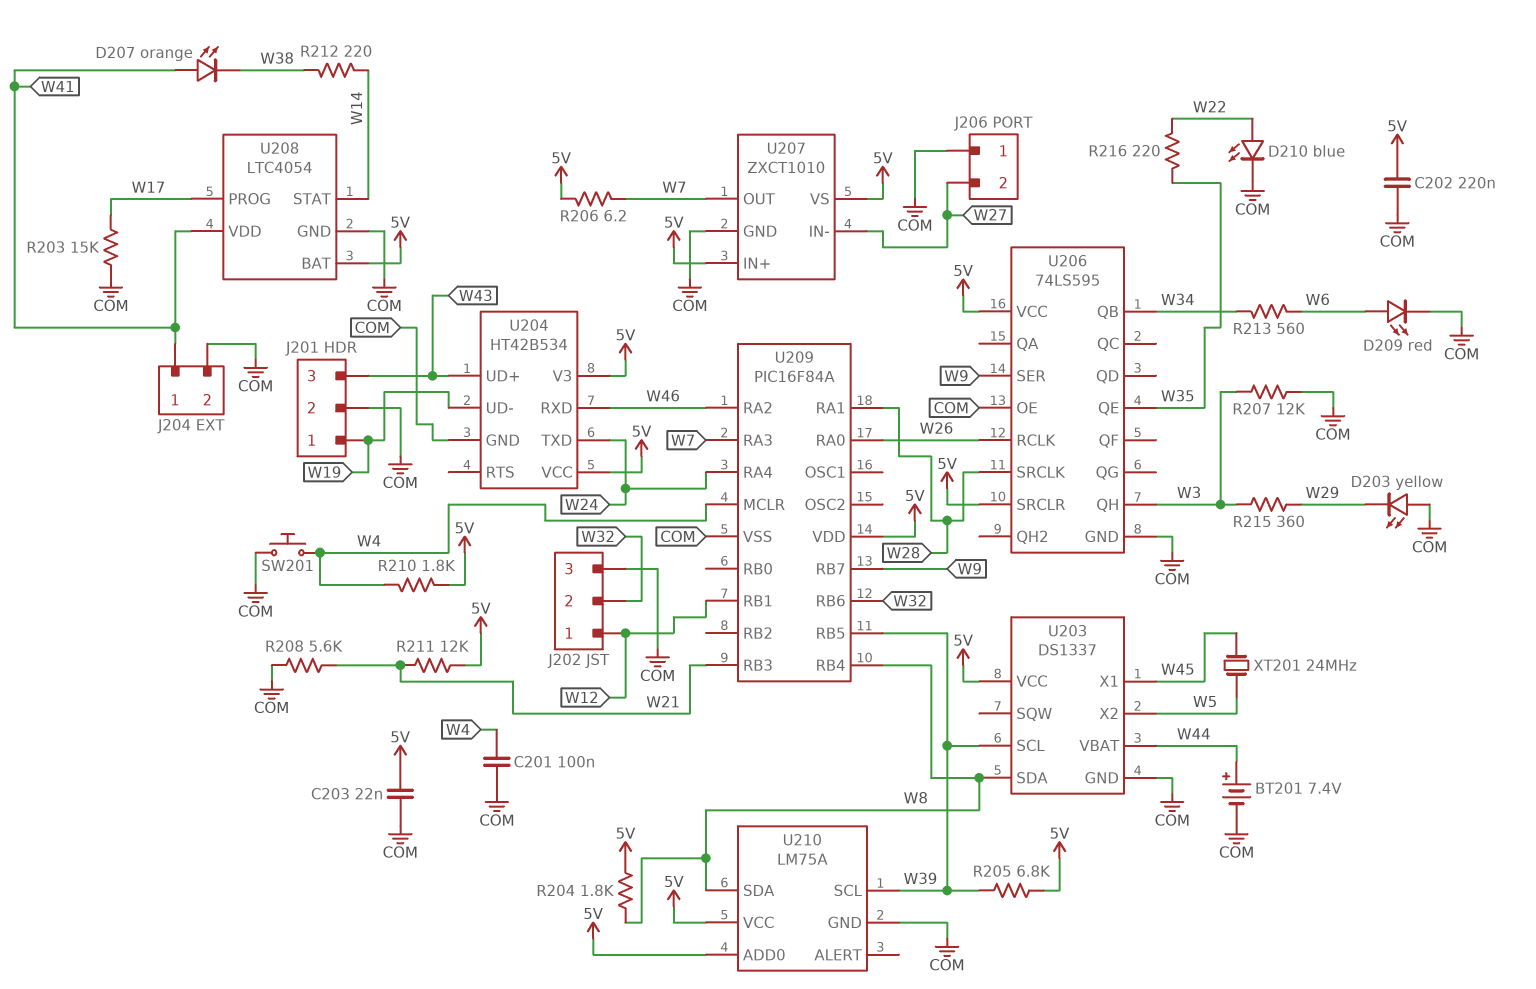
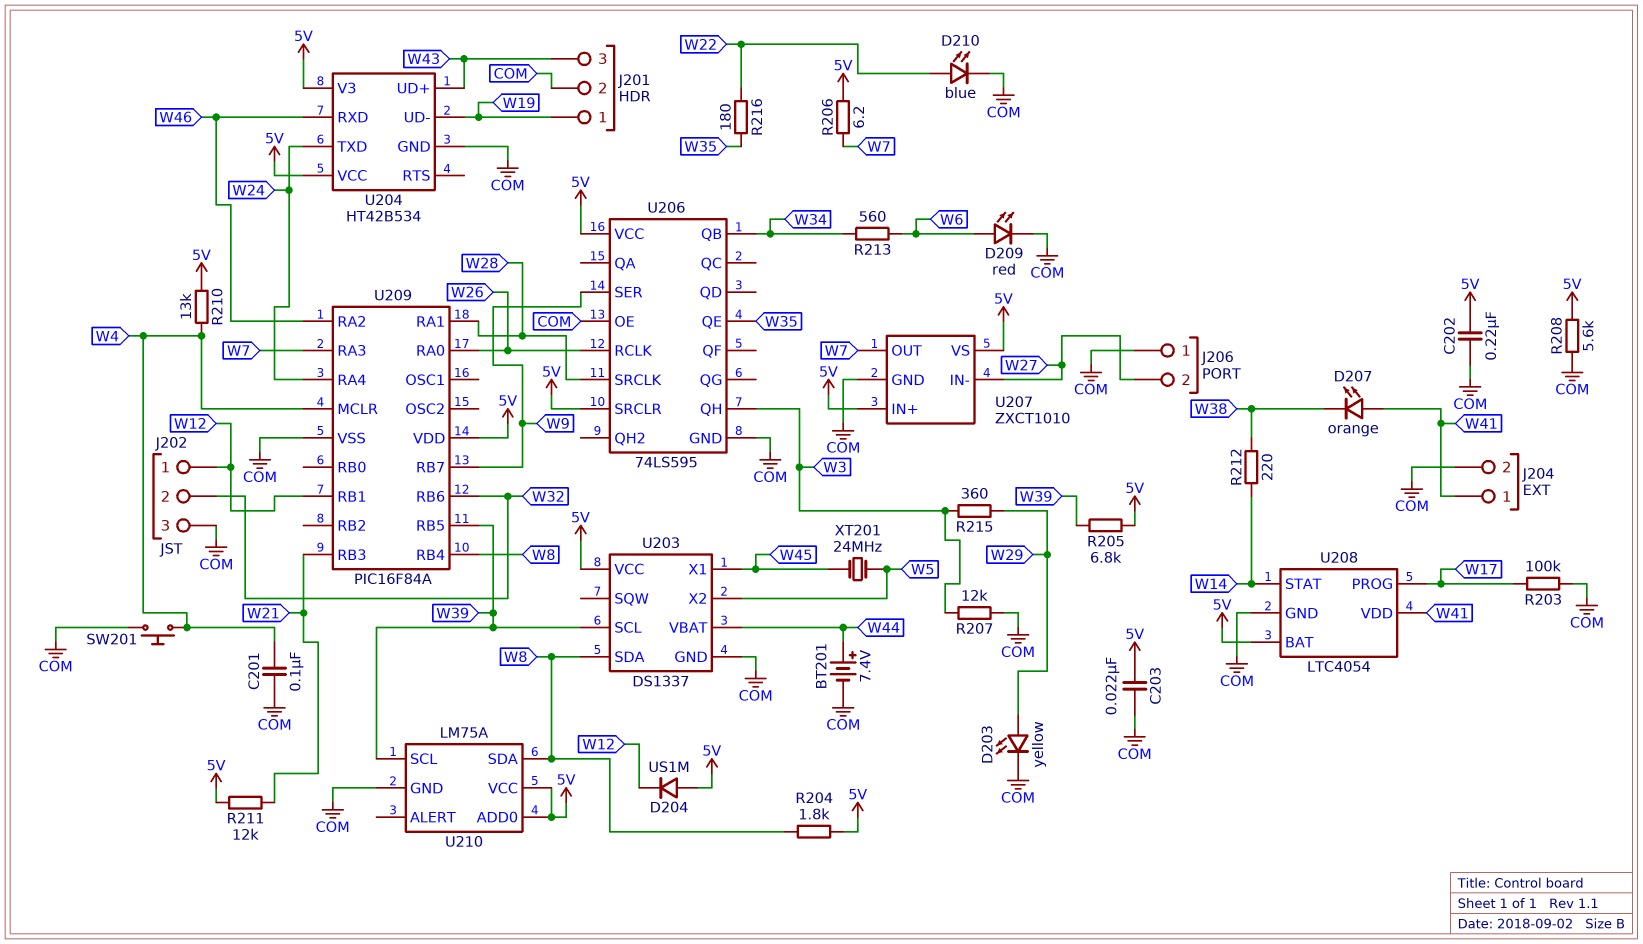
D203: LED yellow (A COM, K W29) -> LED yellow (A W29, K COM)
D204: none -> diode US1M (A 5V, K W12)
R203: 15k (COM, W17) -> 100k (COM, W17)
R208: 5.6k (COM, W21) -> 5.6k (5V, COM)
R210: 1.8k (5V, W4) -> 13k (5V, W4)
R216: 220 (W22, W35) -> 180 (W22, W35)

